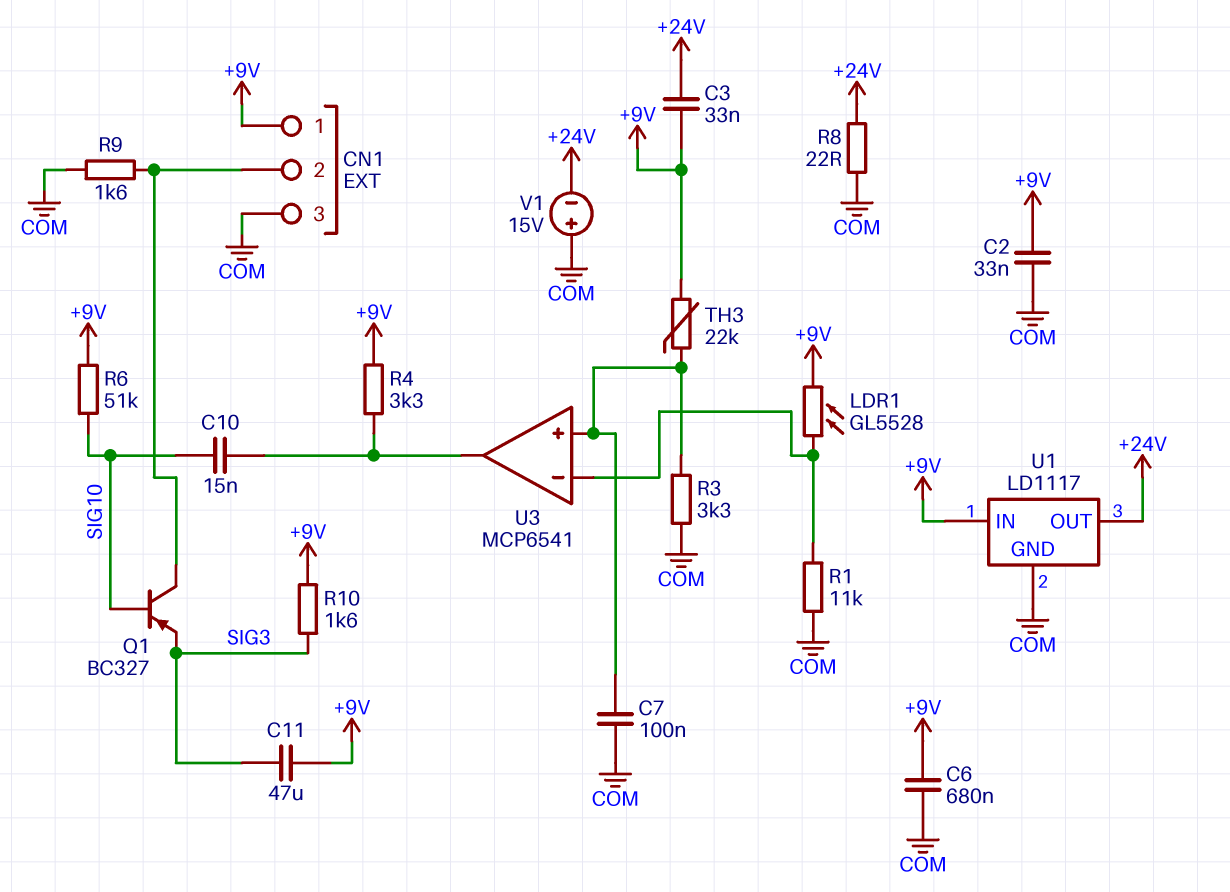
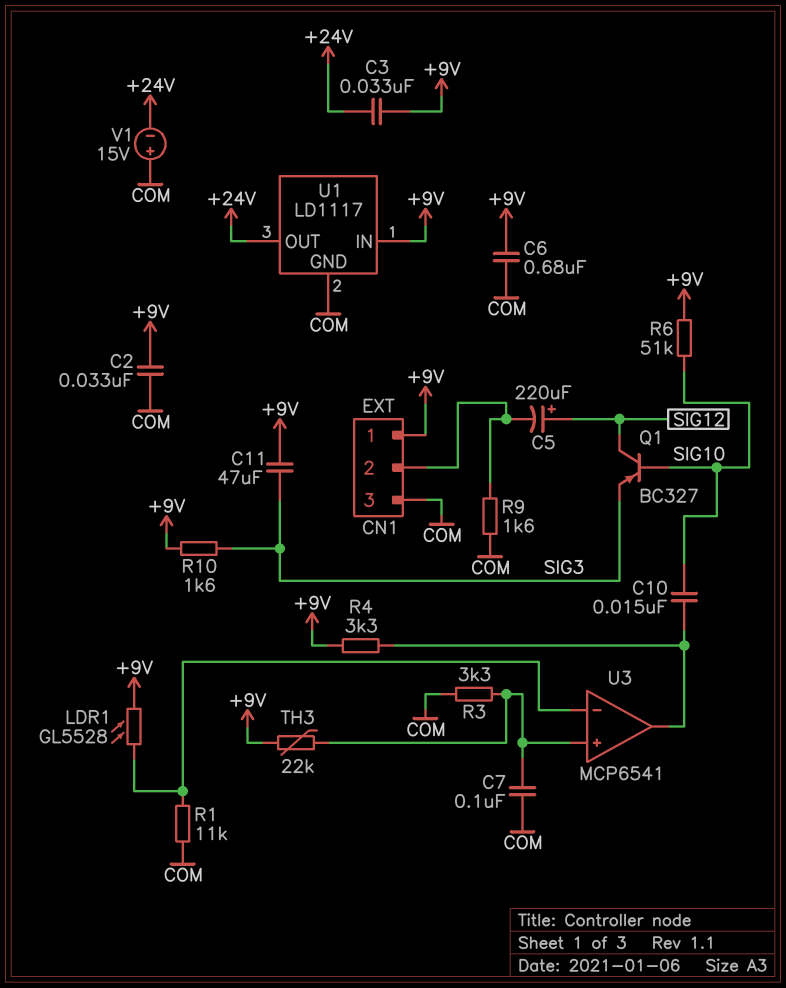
C5: none -> 220uF (plus SIG12, minus CN1/2)
Q1: PNP BC327 (B SIG10, C CN1/2, E SIG3) -> PNP BC327 (B SIG10, C SIG12, E SIG3)
R8: 22 (+24V, COM) -> none

